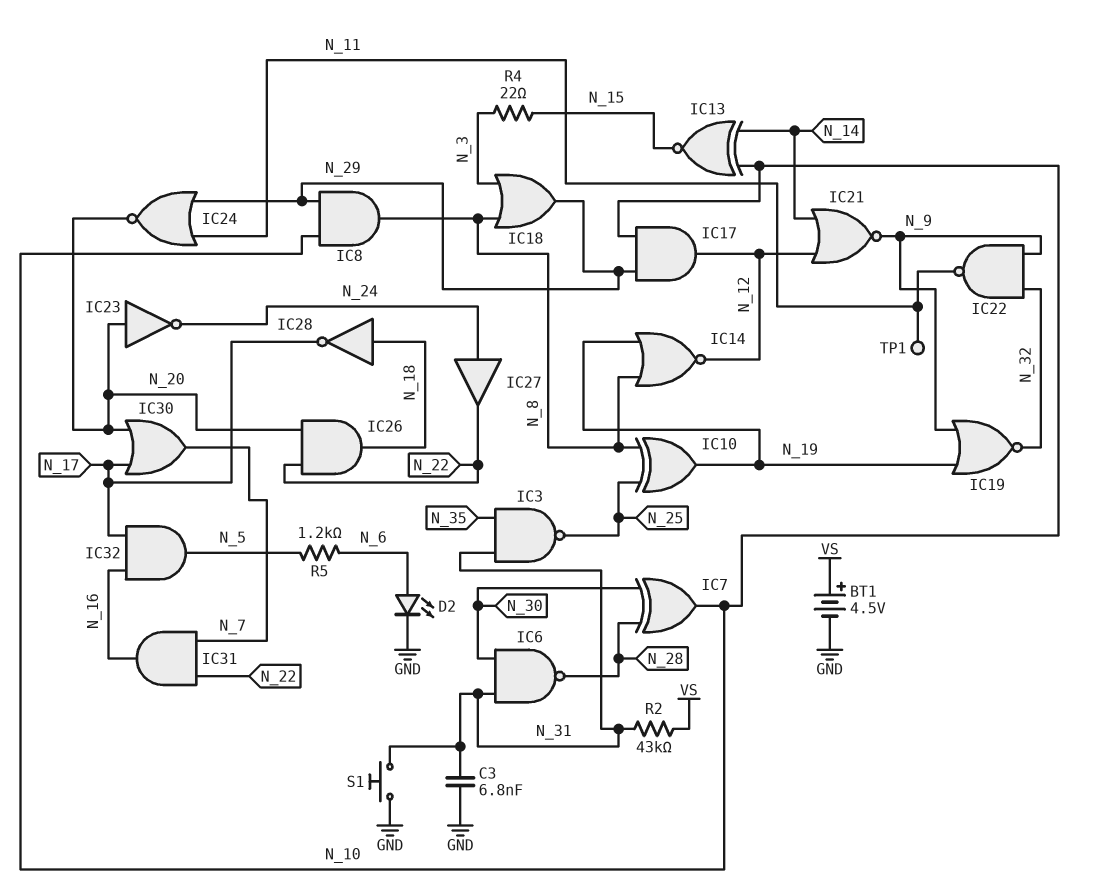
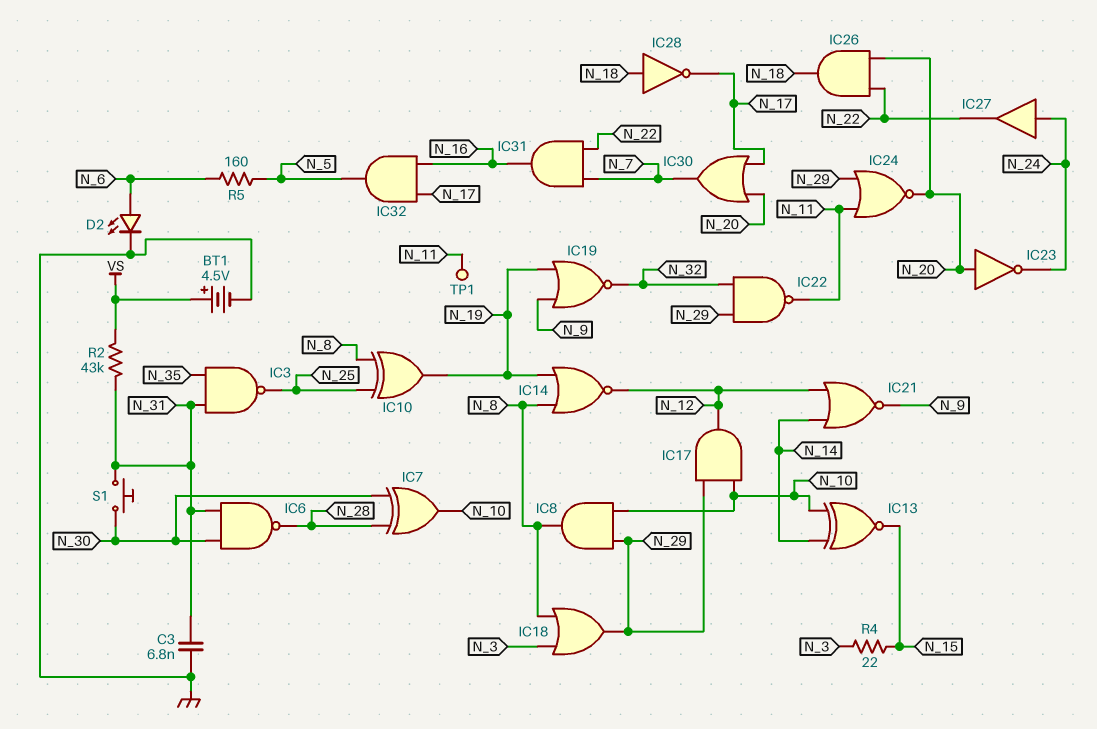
IC22: NAND (in N_9, in N_32, out N_11) -> NAND (in N_29, in N_32, out N_11)
R5: 1.2k (N_5, N_6) -> 160 (N_5, N_6)
S1: button (GND, N_31) -> button (N_30, N_31)

